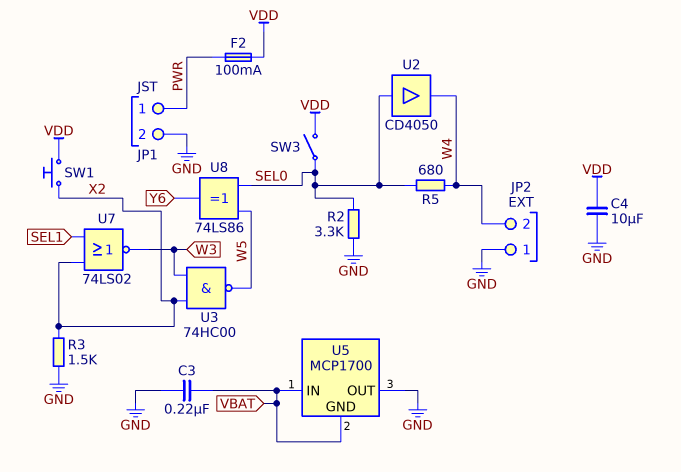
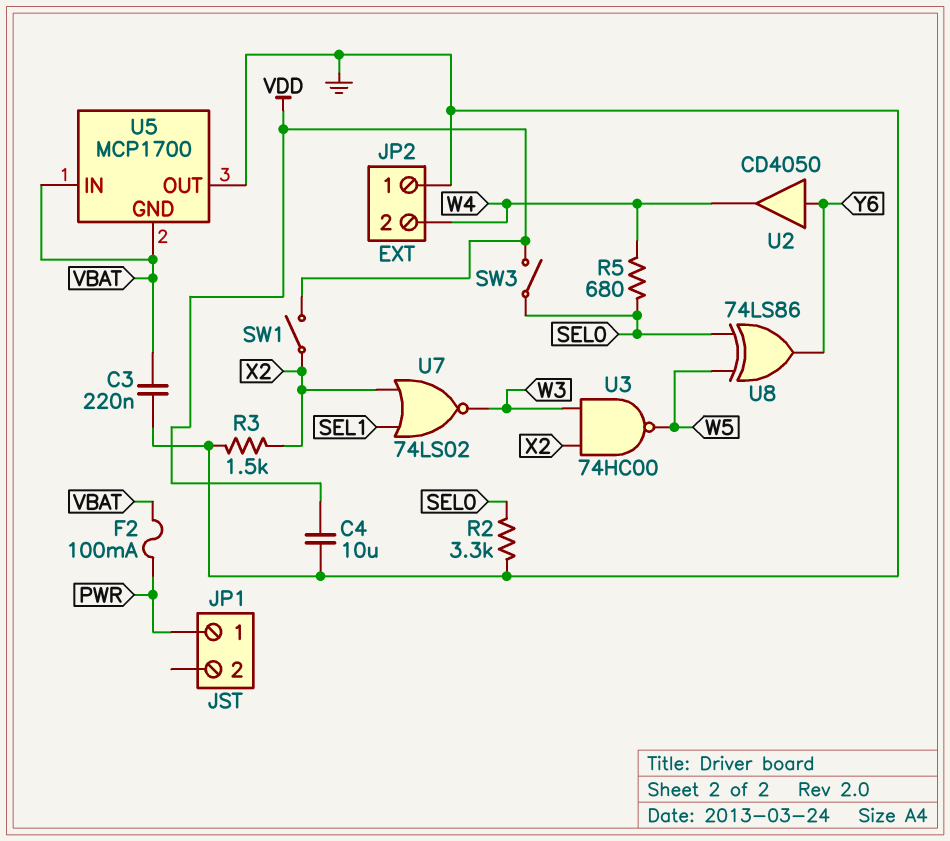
F2: 100mA (PWR, VDD) -> 100mA (PWR, VBAT)
JP1 pin 2: GND -> none
SW1: button (VDD, X2) -> switch (VDD, X2)
U2: buffer CD4050 (in SEL0, out W4) -> buffer CD4050 (in Y6, out W4)

